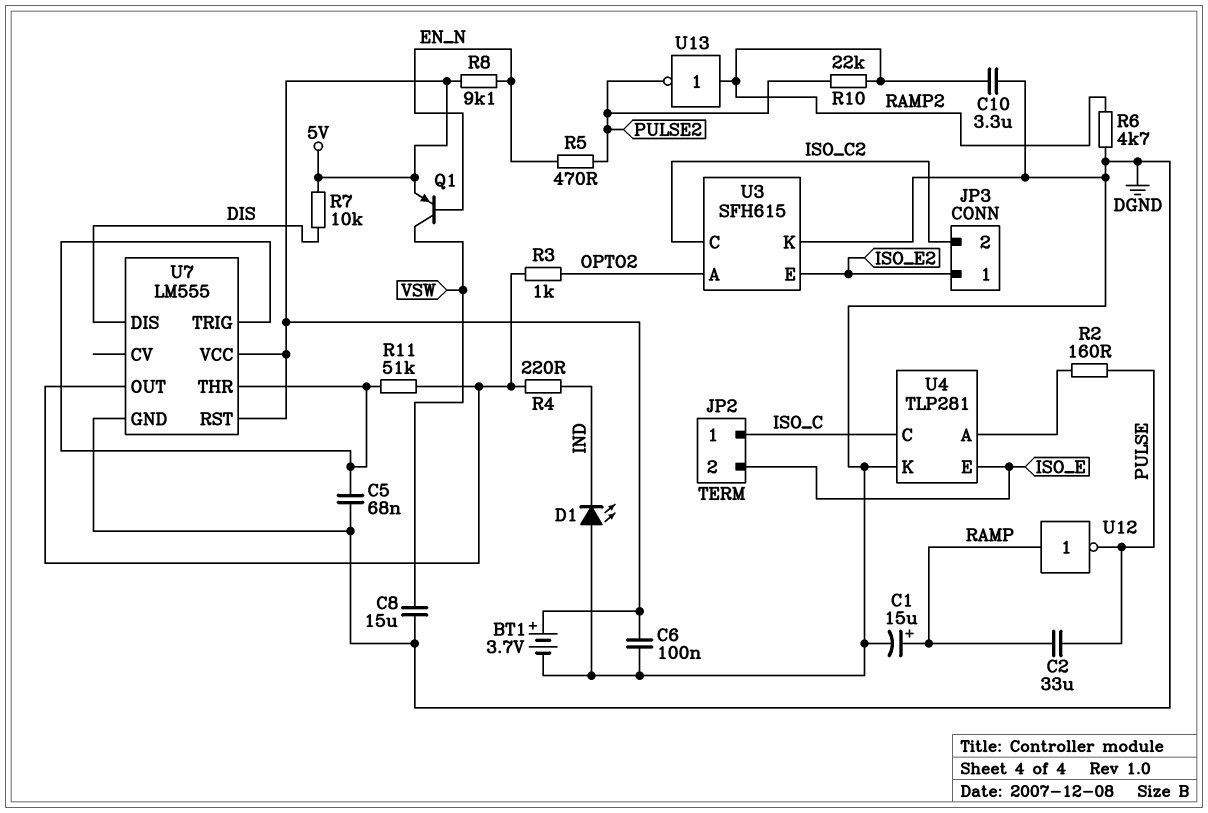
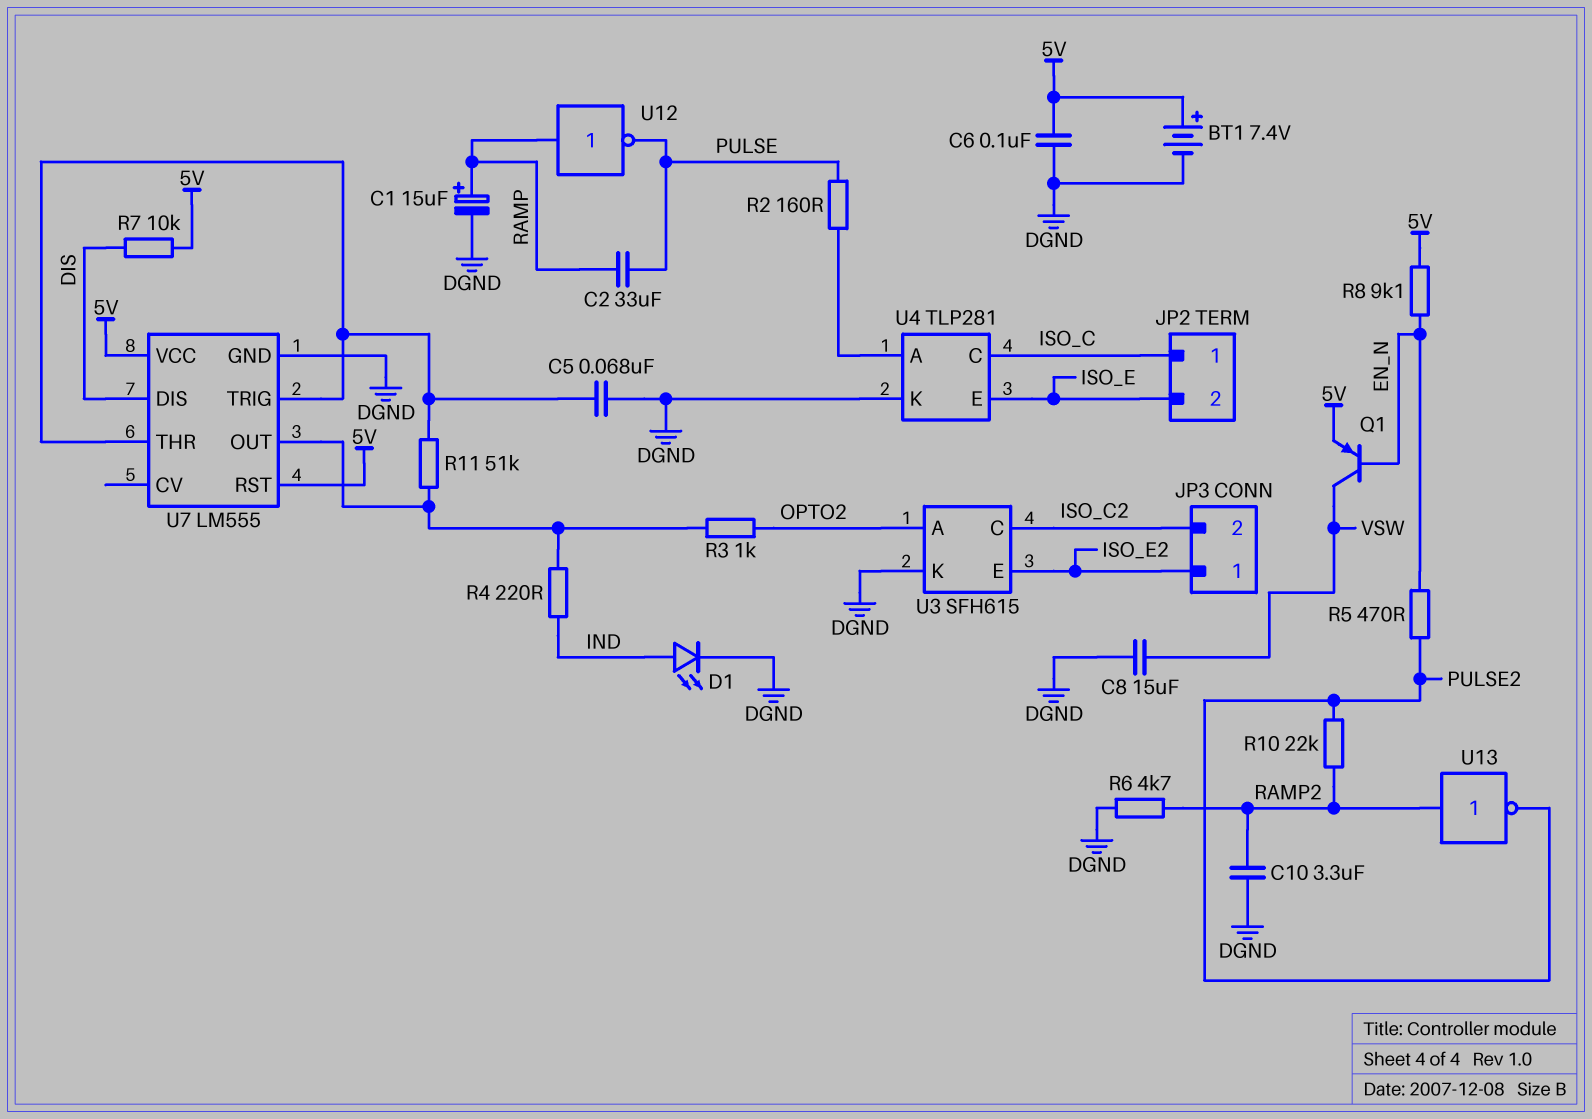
BT1: 3.7V (plus 5V, minus DGND) -> 7.4V (plus 5V, minus DGND)
D1: LED (A DGND, K IND) -> LED (A IND, K DGND)

